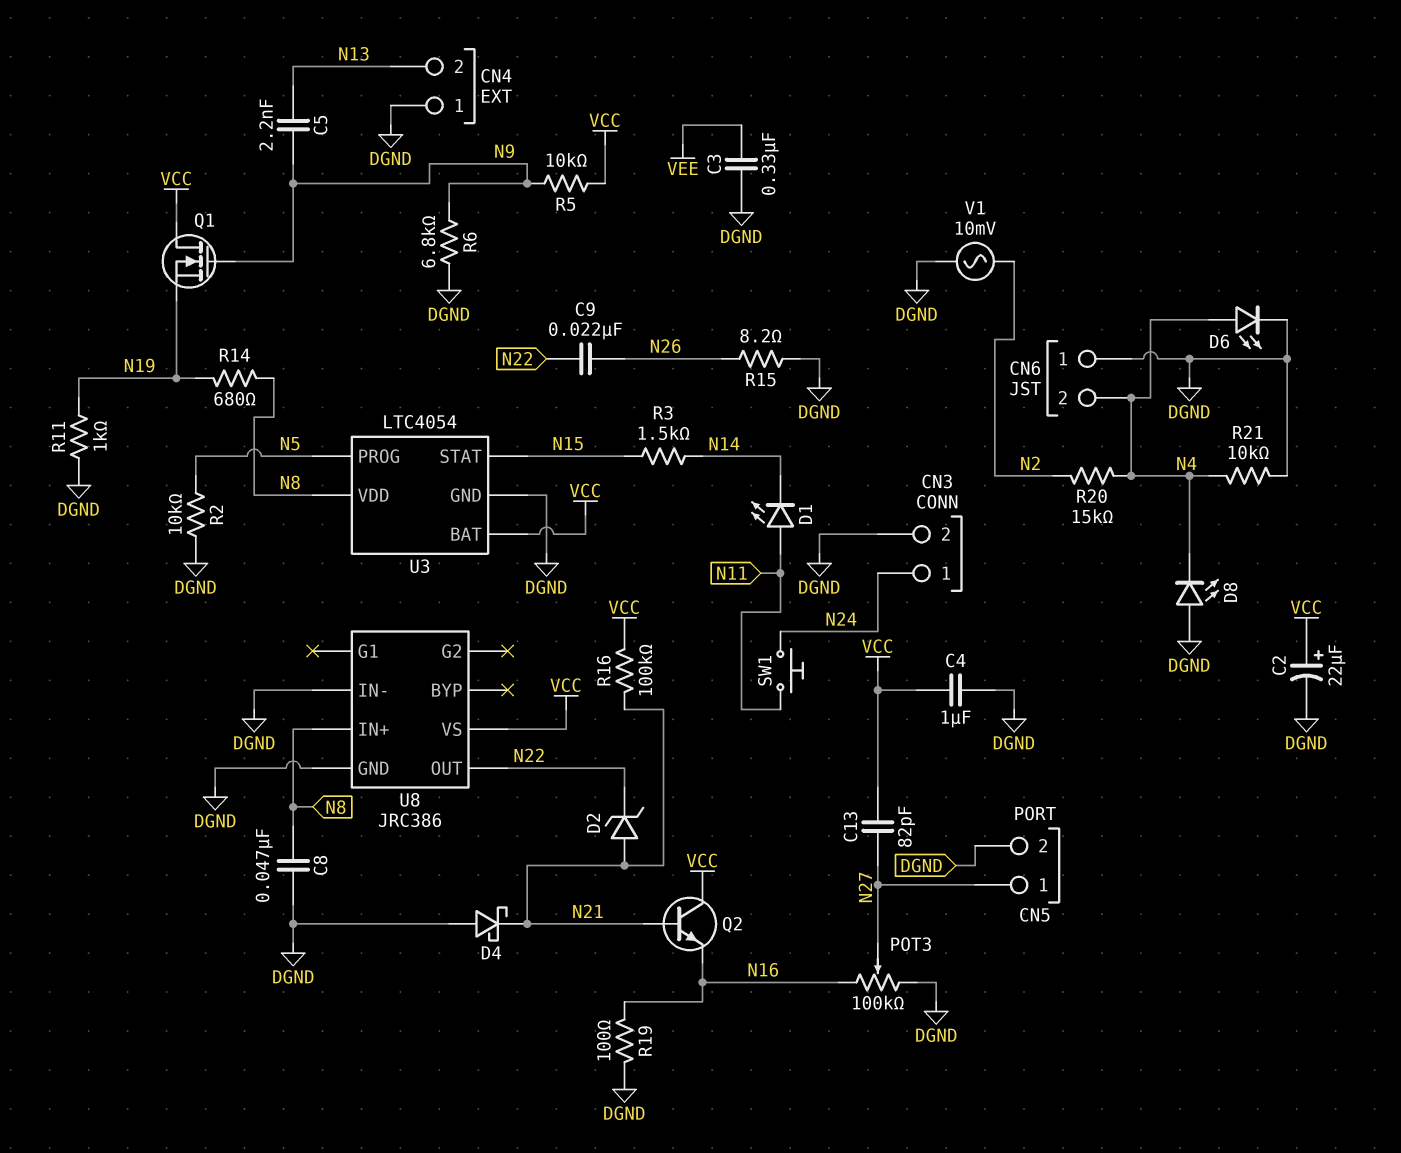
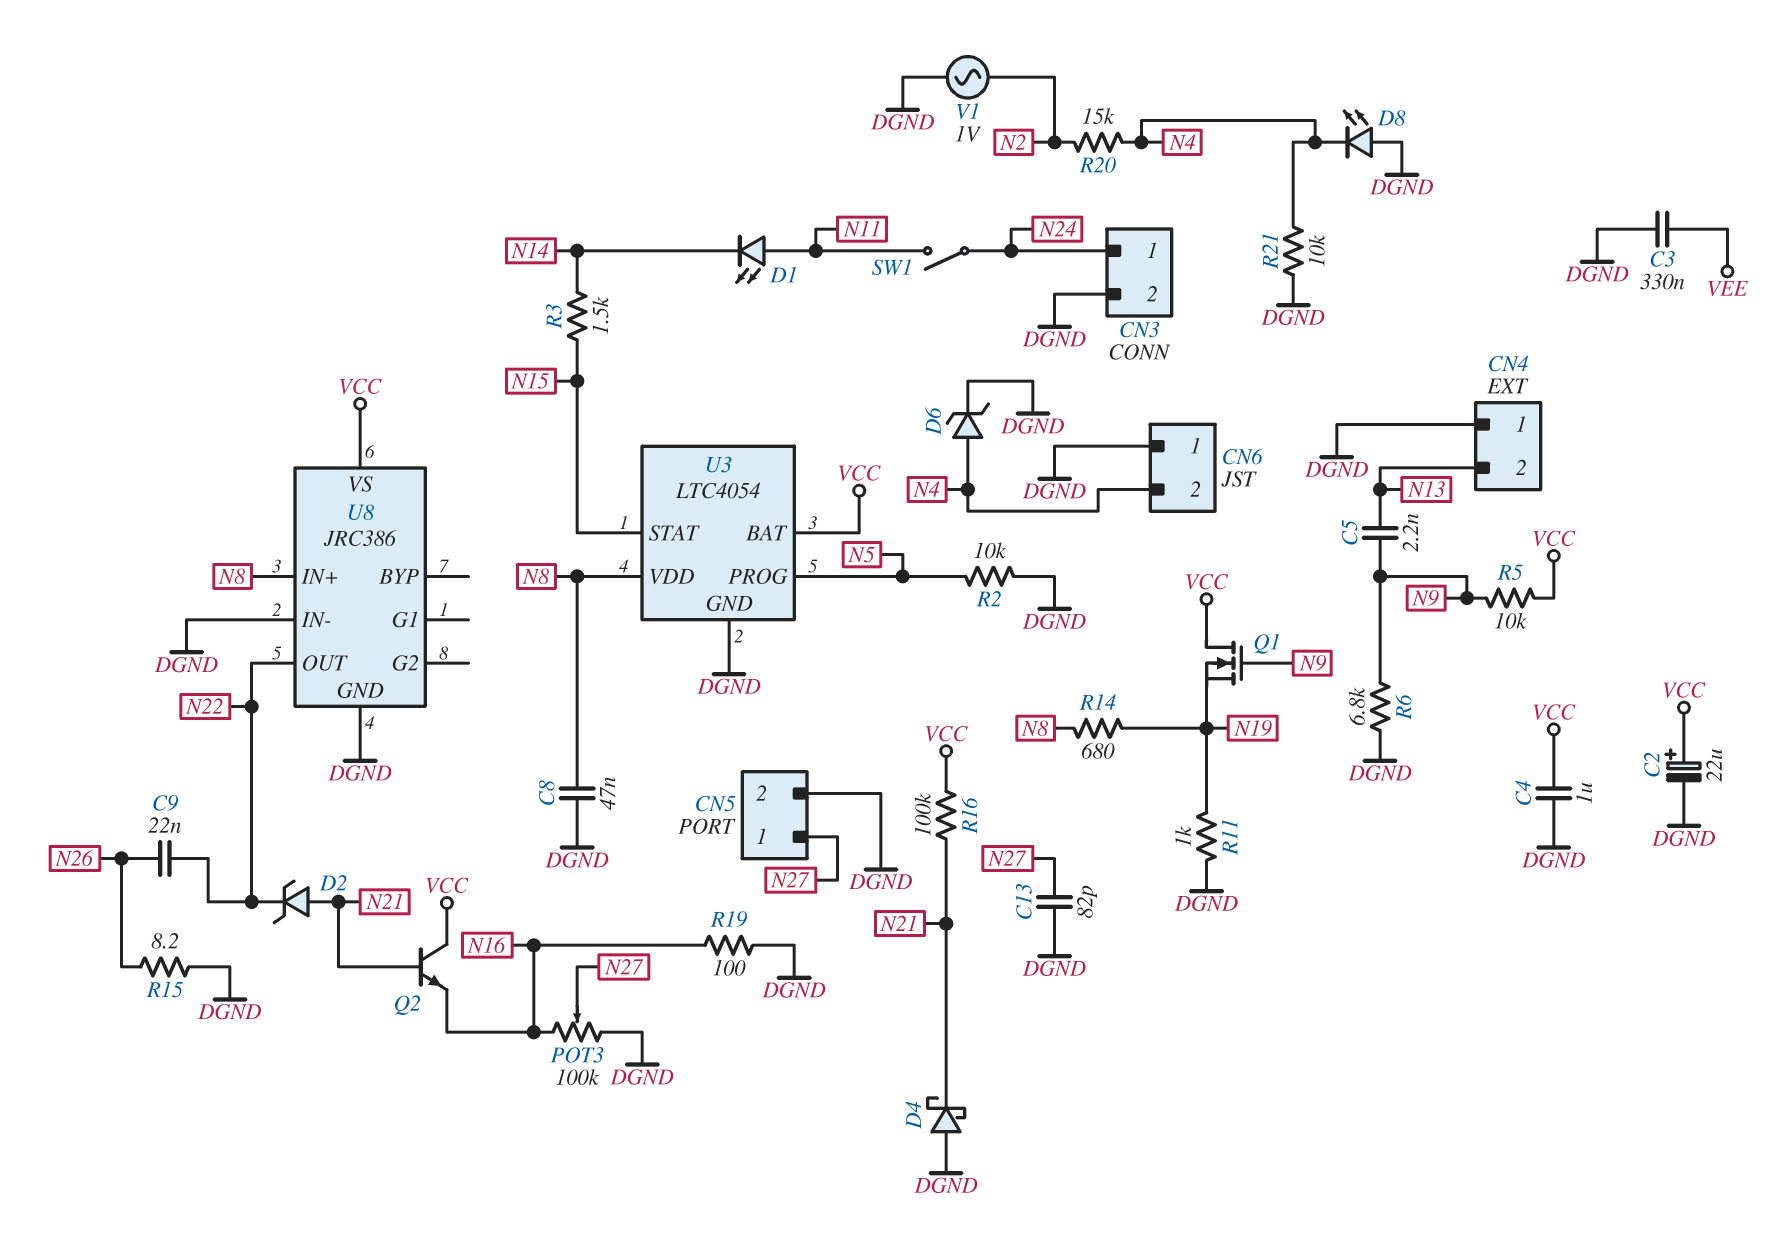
C13: 82pF (N27, VCC) -> 82pF (DGND, N27)
D6: LED (A N4, K DGND) -> zener (A N4, K DGND)
SW1: button (N11, N24) -> switch (N11, N24)
V1: AC 10mV (DGND, N2) -> AC 1V (DGND, N2)

